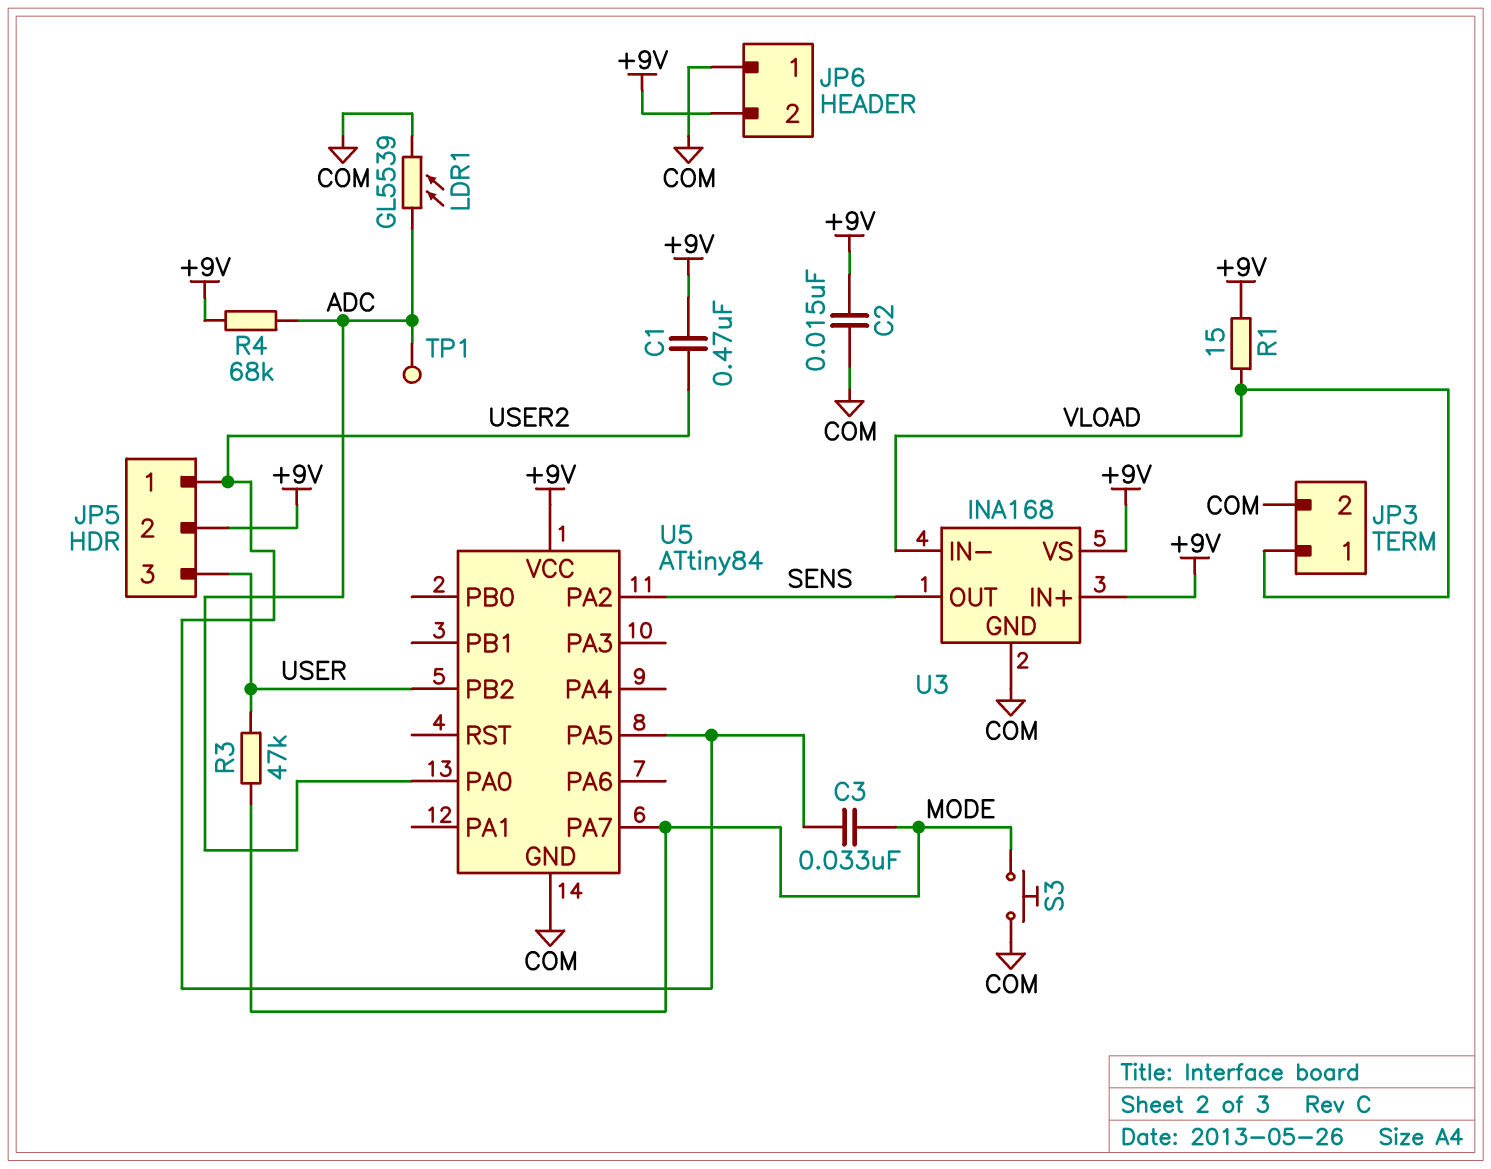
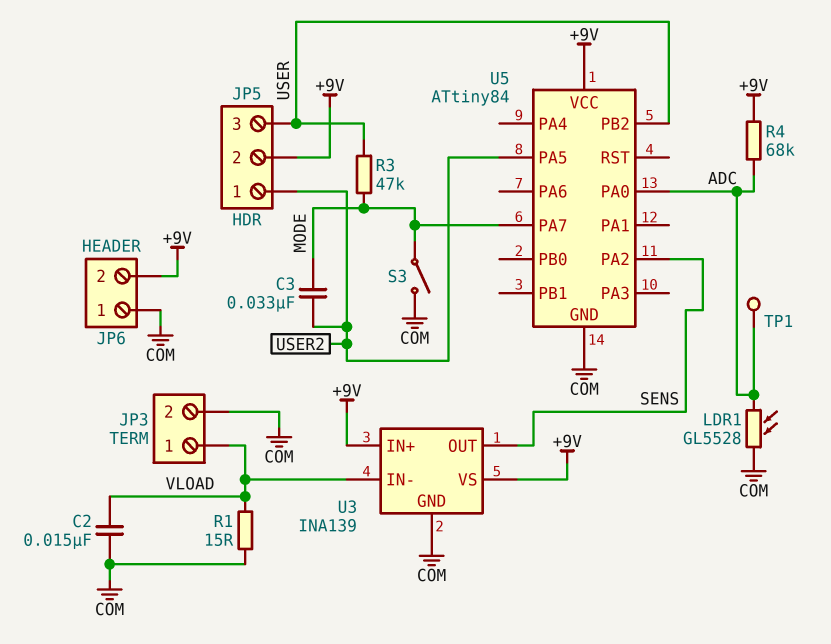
C1: 470nF (+9V, USER2) -> none
C2: 15nF (+9V, COM) -> 15nF (COM, VLOAD)
LDR1: GL5539 (ADC, COM) -> GL5528 (ADC, COM)
R1: 15 (+9V, VLOAD) -> 15 (COM, VLOAD)
S3: button (COM, MODE) -> switch (COM, MODE)
U3: INA168 -> INA139

